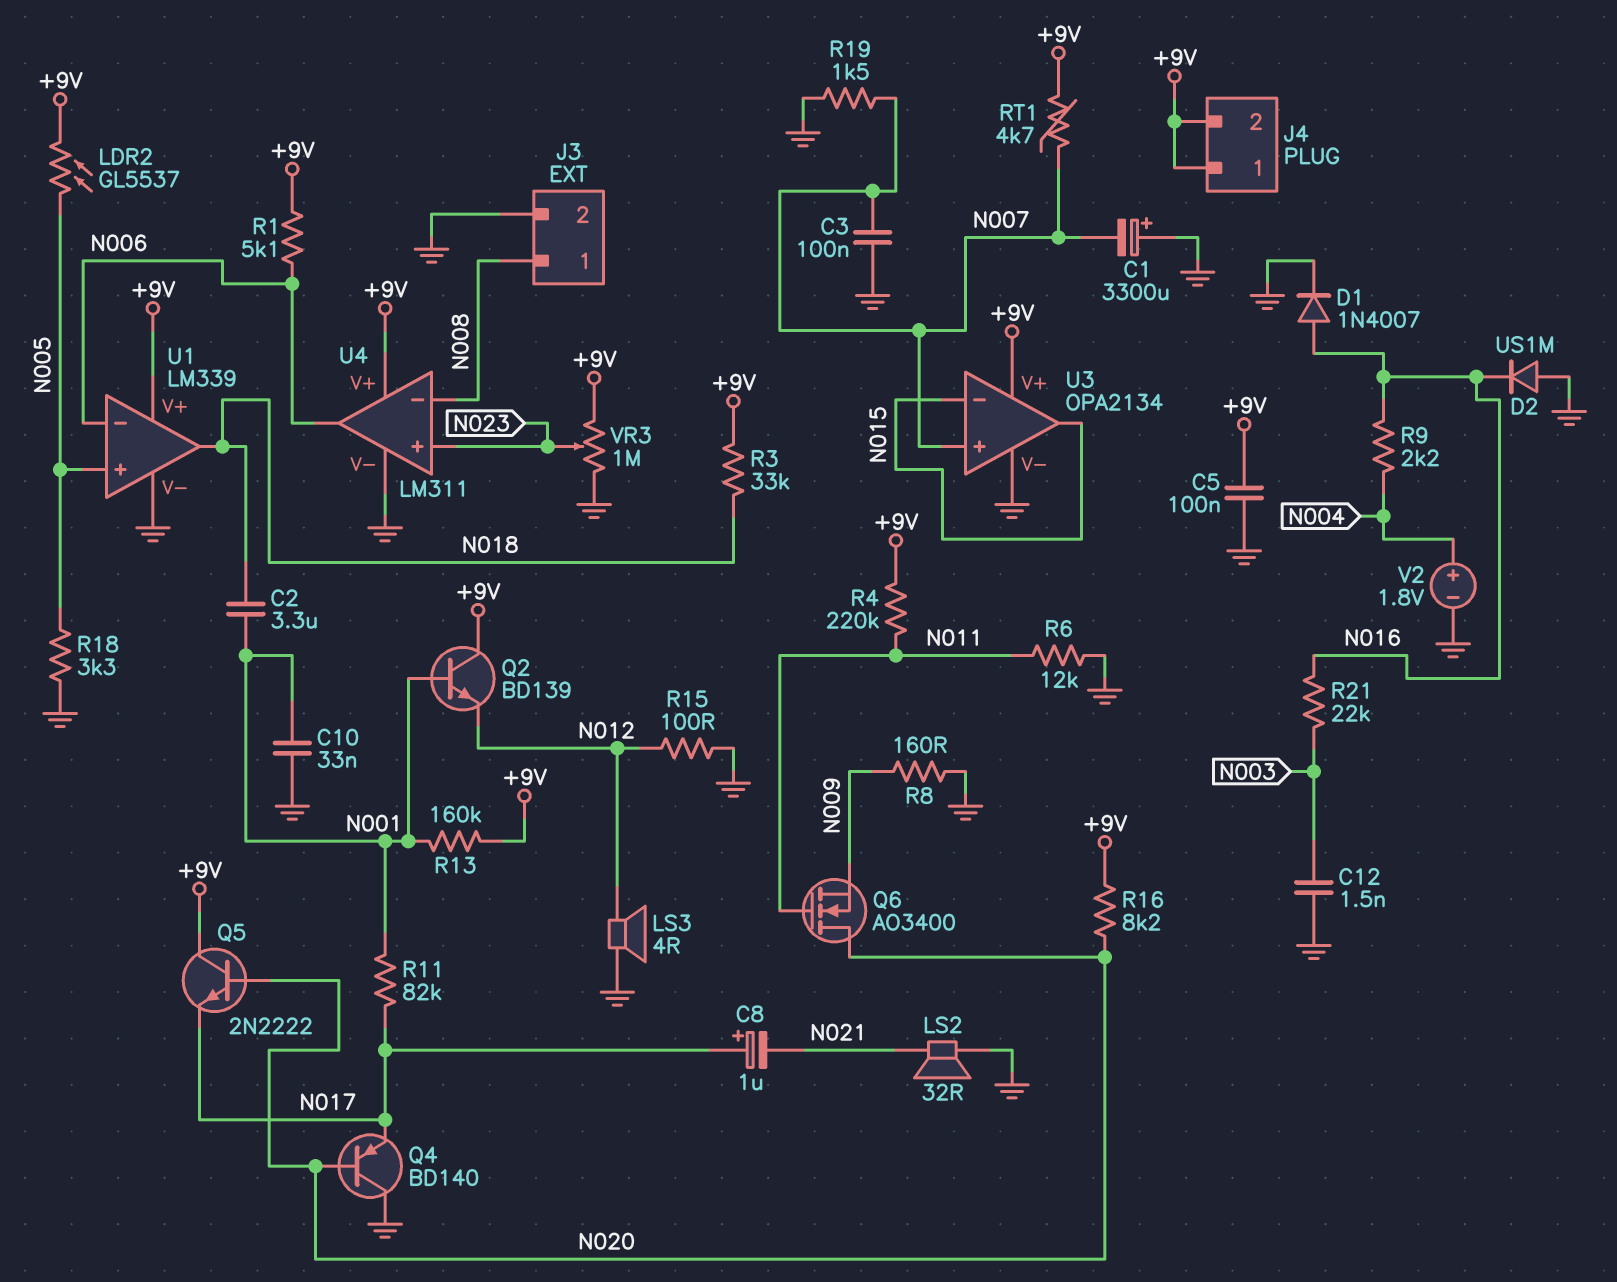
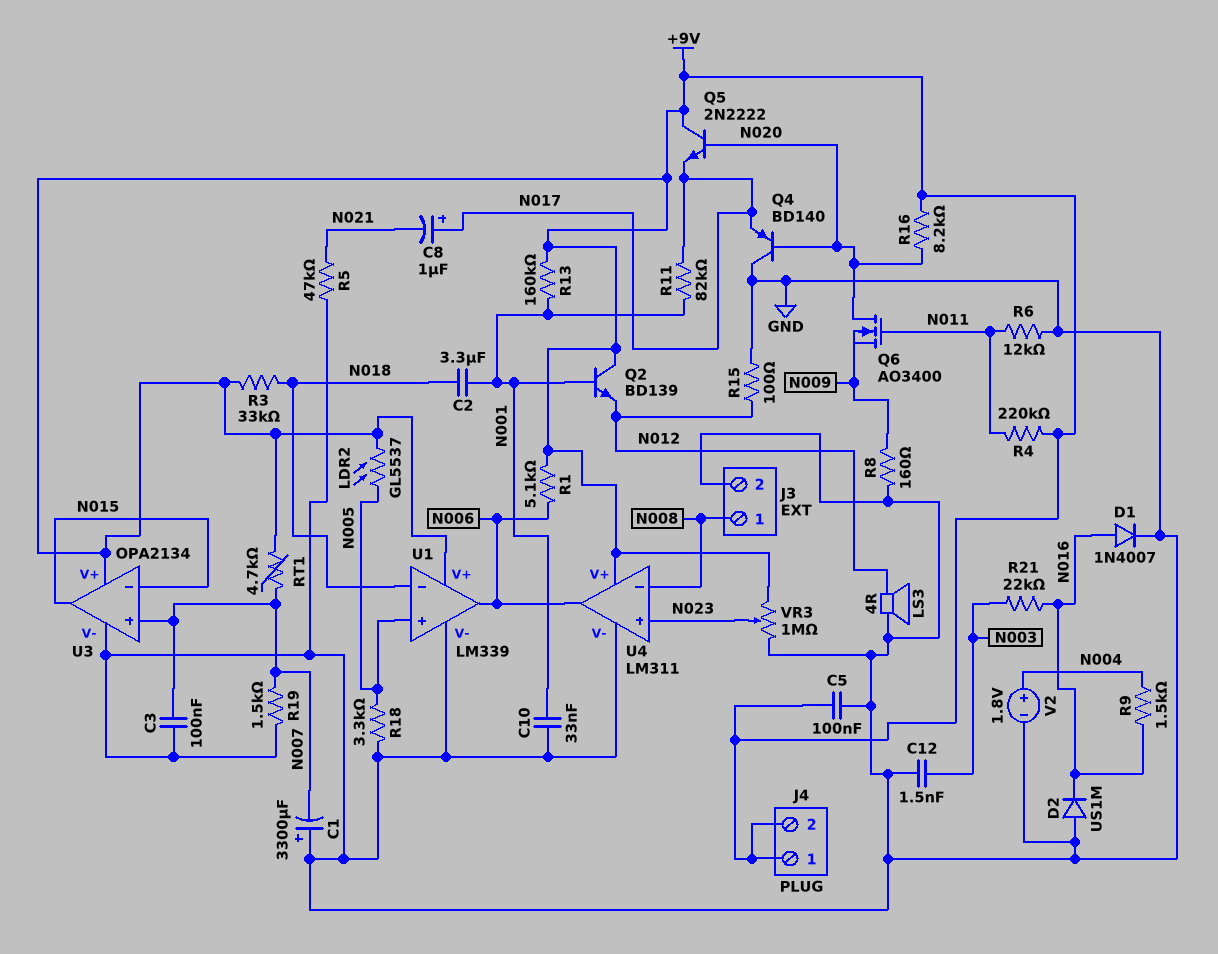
LS2: speaker 32R (GND, N021) -> none
R5: none -> 47k (GND, N021)
R9: 2.2k (N004, N016) -> 1.5k (N004, N016)
U1 pin in-: N006 -> N018
U1 pin out: N018 -> N006

